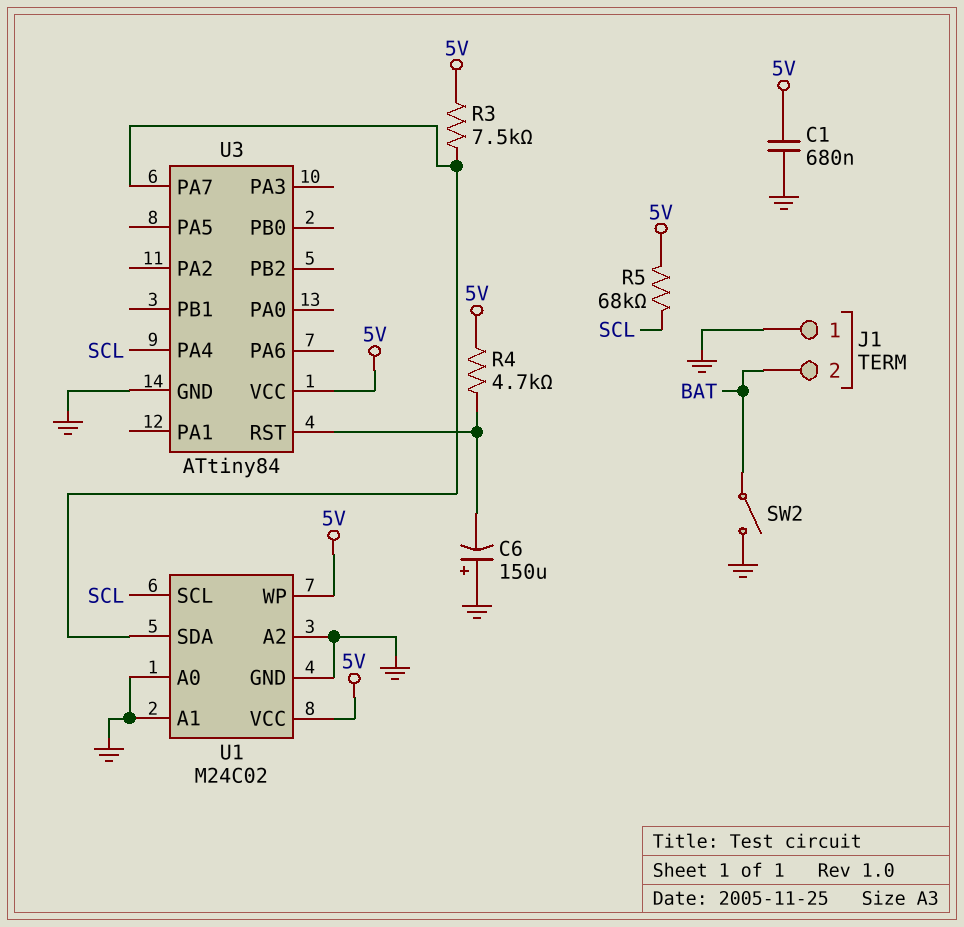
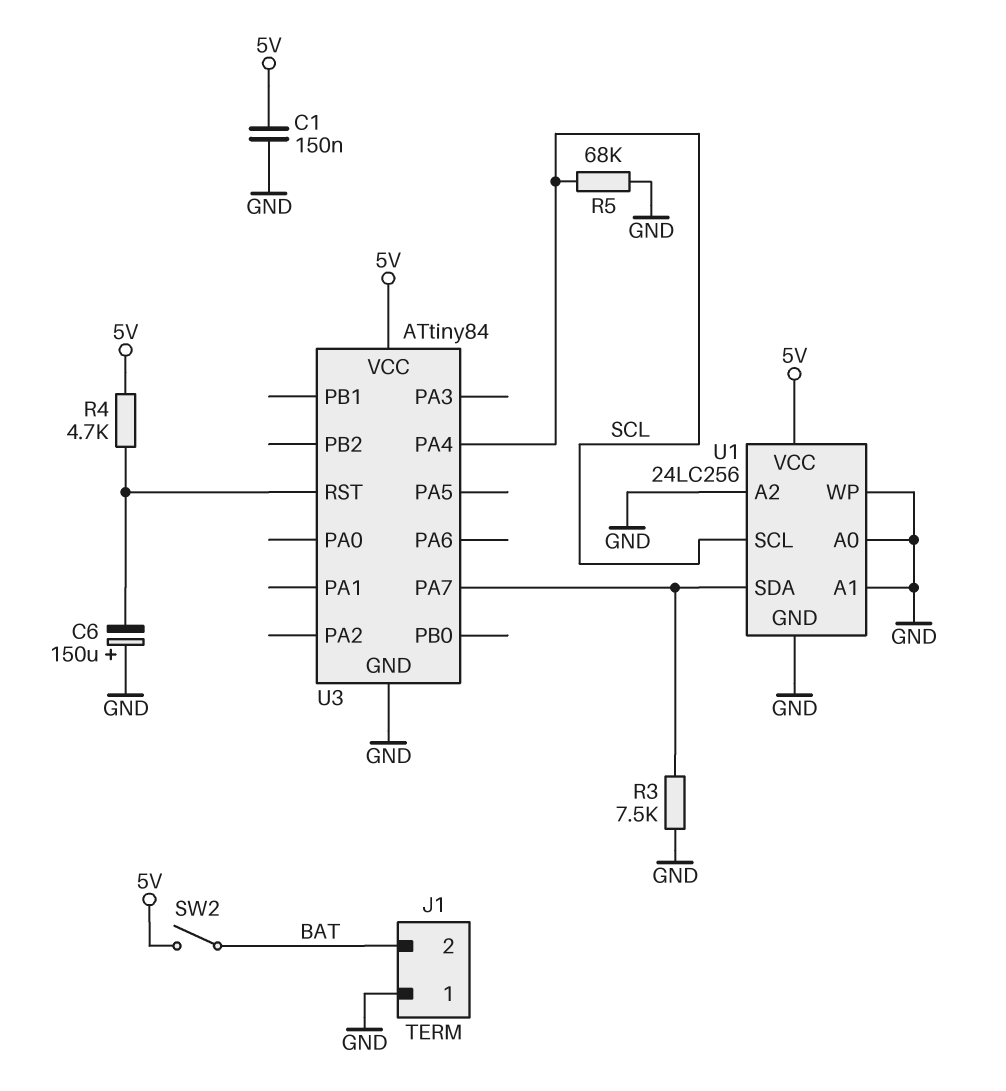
C1: 680nF (5V, GND) -> 150nF (5V, GND)
R3: 7.5k (5V, U1/SDA) -> 7.5k (GND, U1/SDA)
R5: 68k (5V, SCL) -> 68k (GND, SCL)
SW2: switch (BAT, GND) -> switch (5V, BAT)
U1: M24C02 -> 24LC256
U1 pin WP: 5V -> GND

